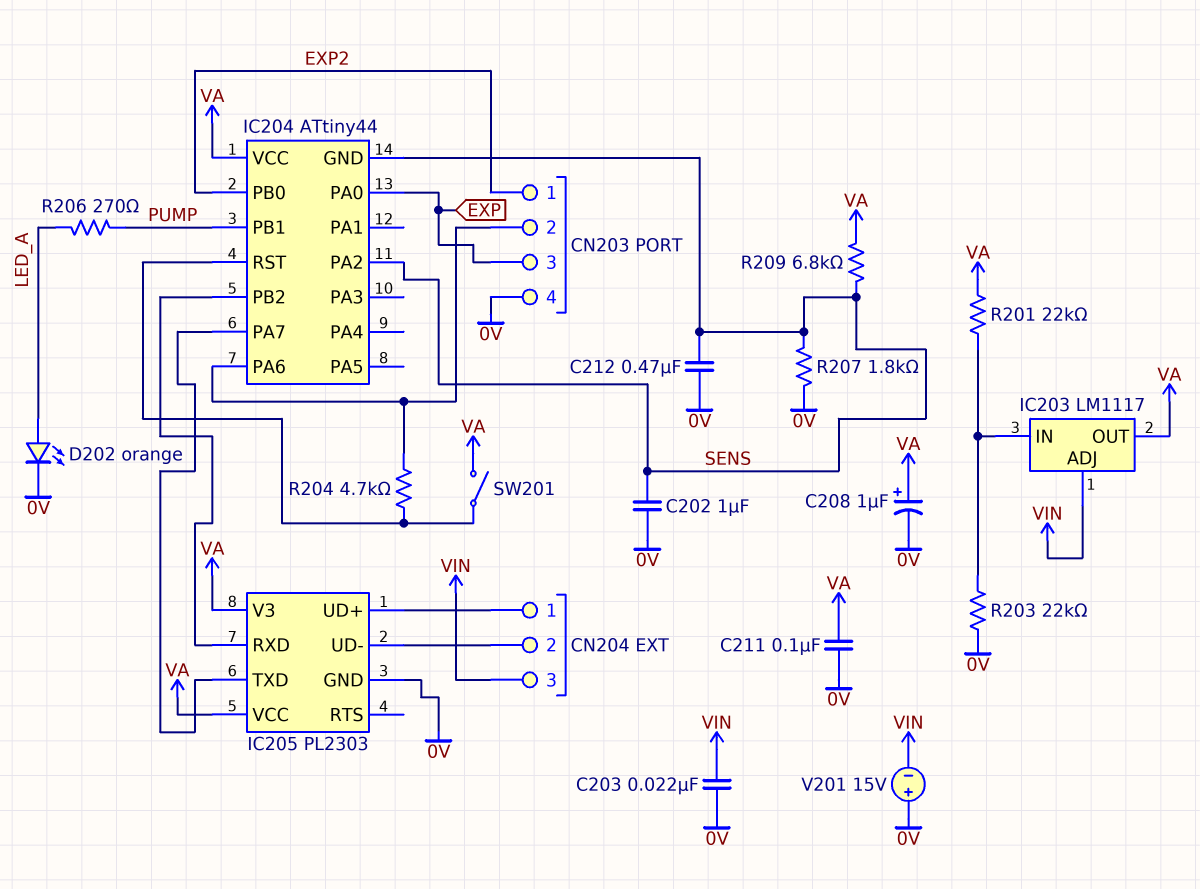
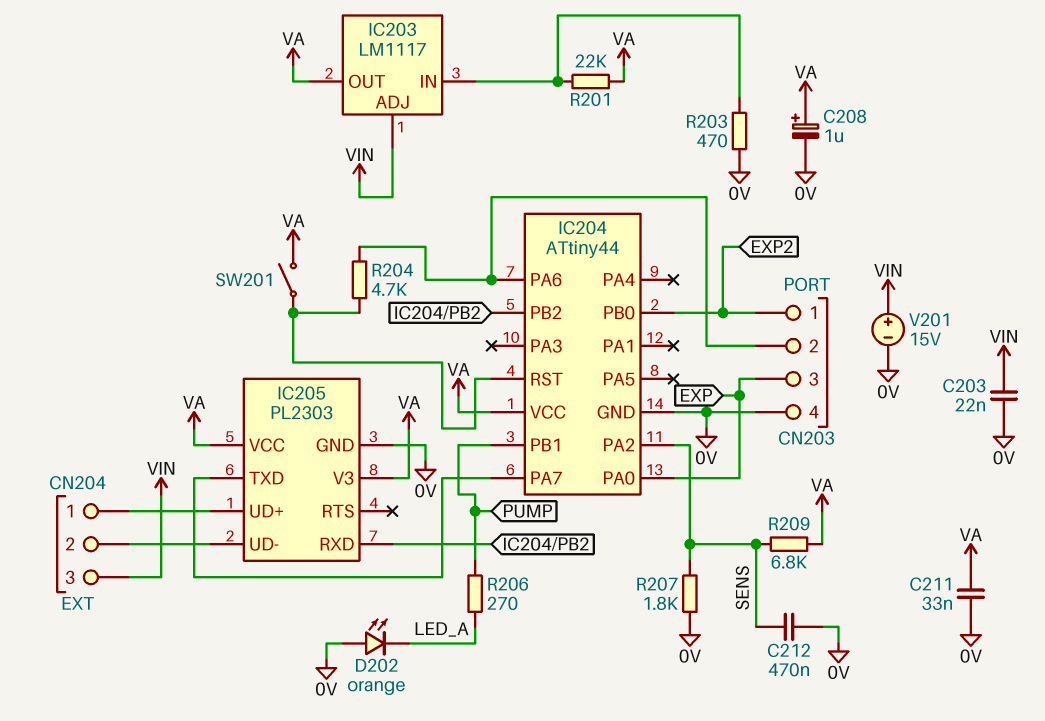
C202: 1uF (0V, SENS) -> none
C211: 100nF (0V, VA) -> 33nF (0V, VA)
D202: LED orange (A LED_A, K 0V) -> LED orange (A 0V, K LED_A)
IC204 pin GND: SENS -> 0V
R203: 22k (0V, IC203/IN) -> 470 (0V, IC203/IN)
V201: 15V (plus 0V, minus VIN) -> 15V (plus VIN, minus 0V)

